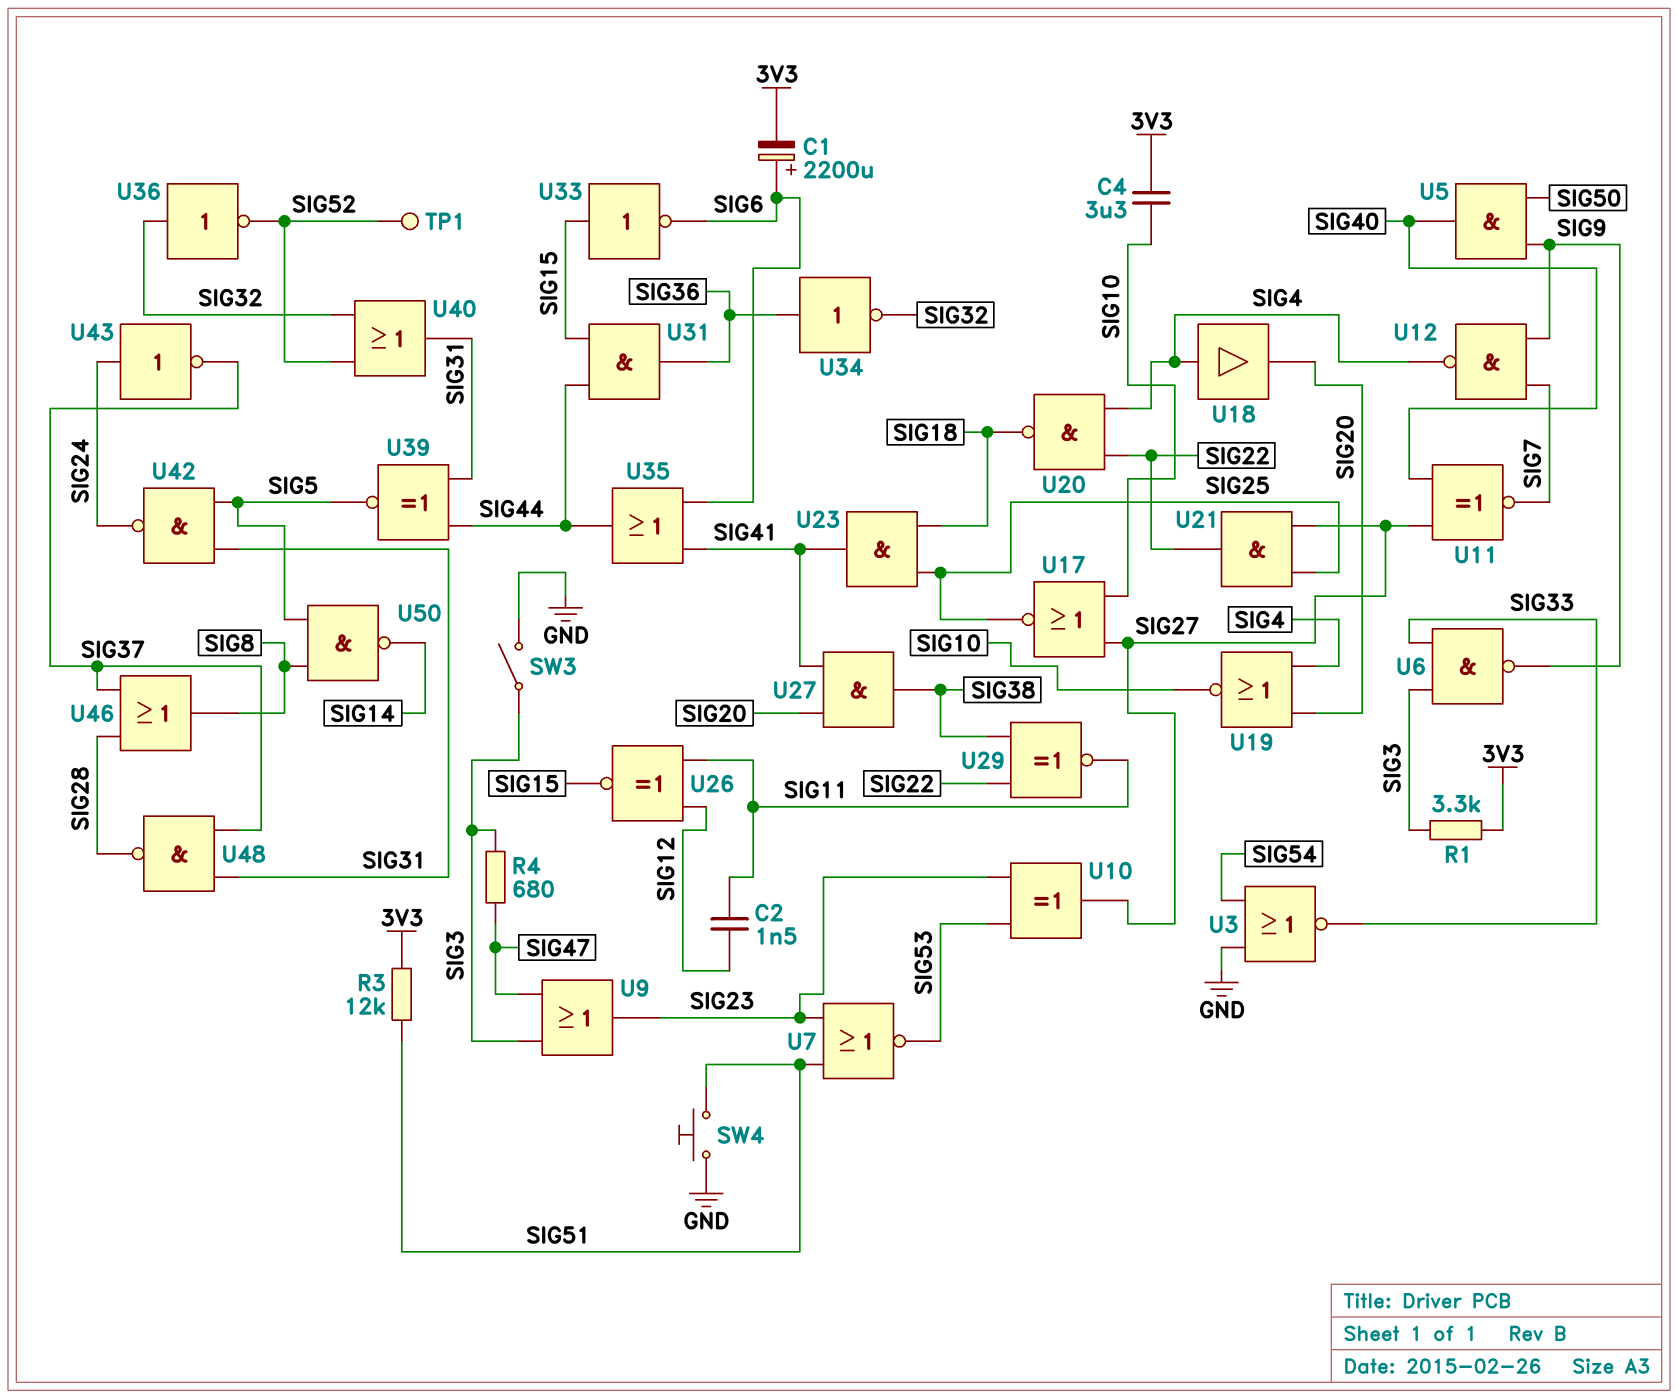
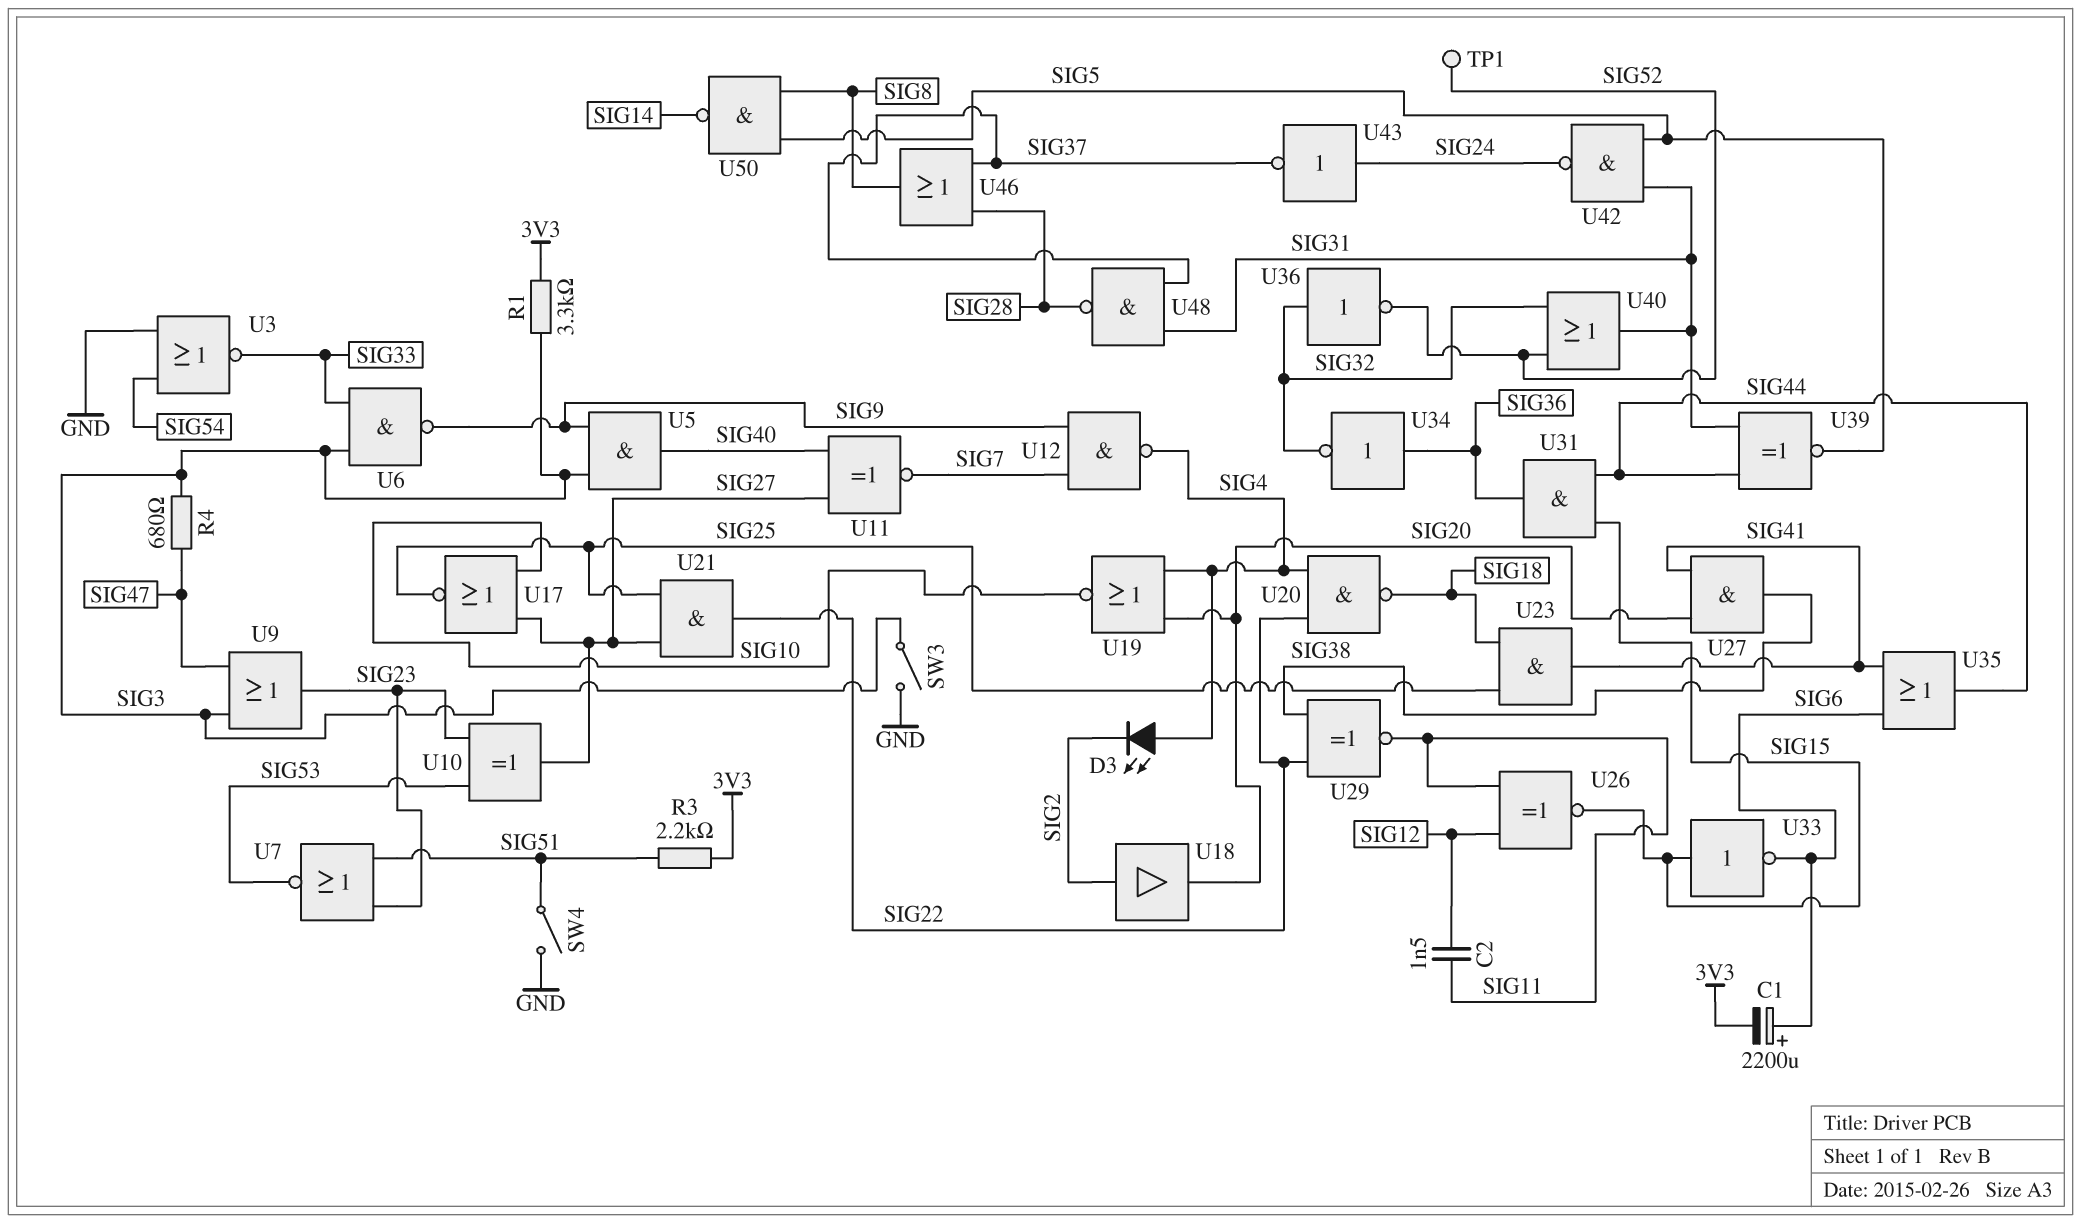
C4: 3.3uF (3V3, SIG10) -> none
D3: none -> LED (A SIG4, K SIG2)
R3: 12k (3V3, SIG51) -> 2.2k (3V3, SIG51)
SW4: button (GND, SIG51) -> switch (GND, SIG51)
U5: AND (in SIG9, in SIG50, out SIG40) -> AND (in SIG3, in SIG9, out SIG40)
U18: buffer (in SIG4, out SIG20) -> buffer (in SIG2, out SIG20)

